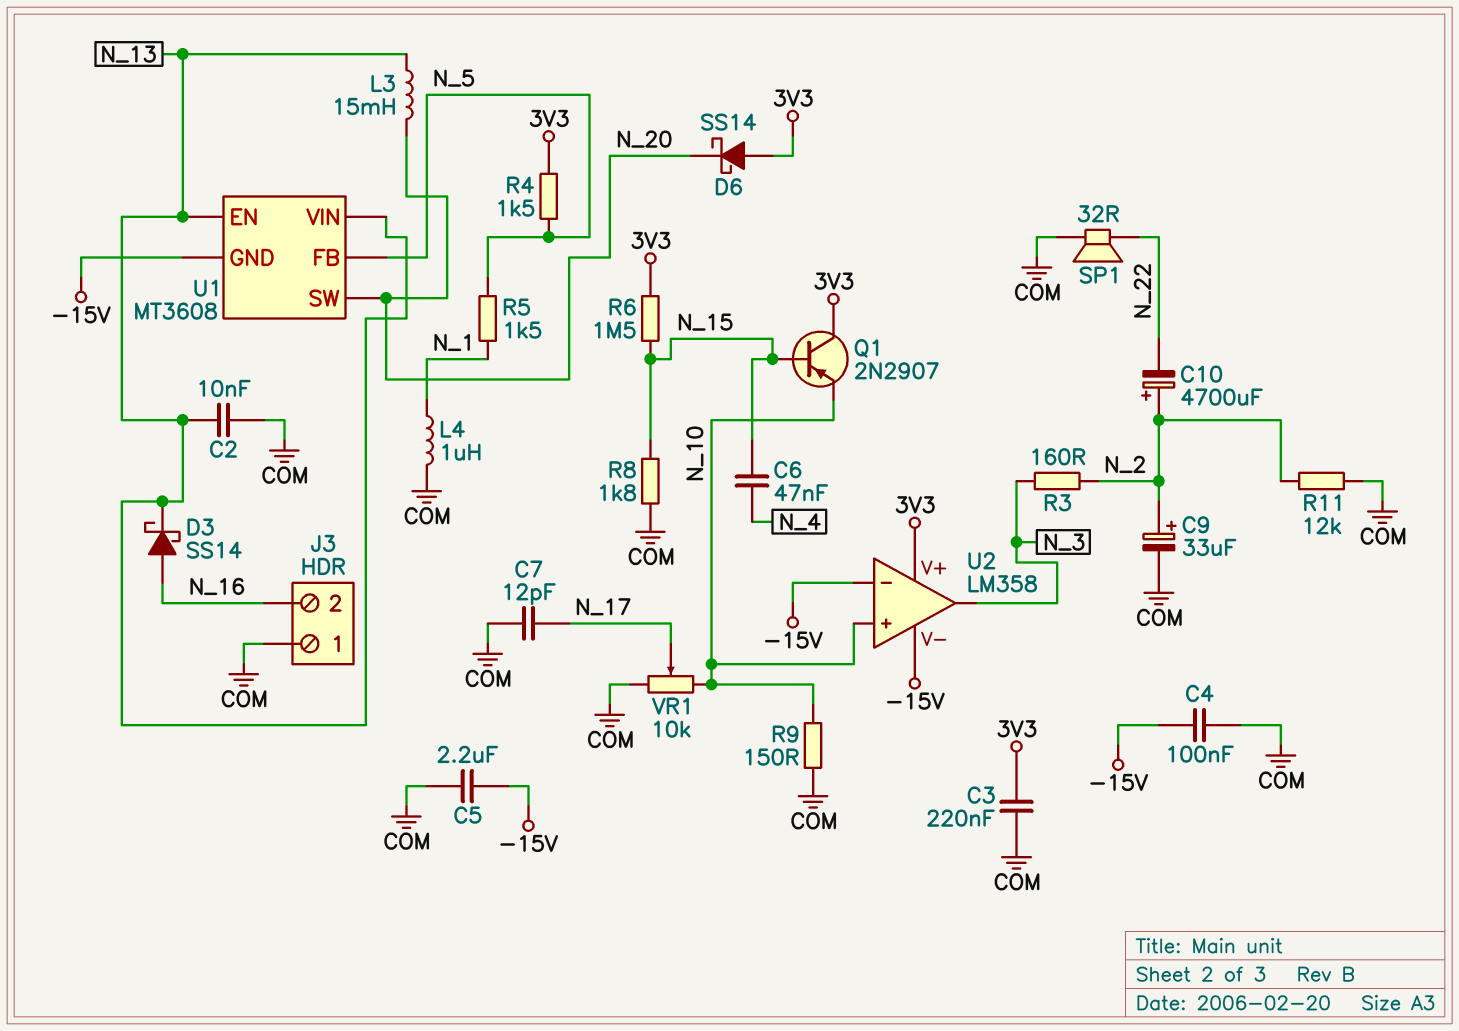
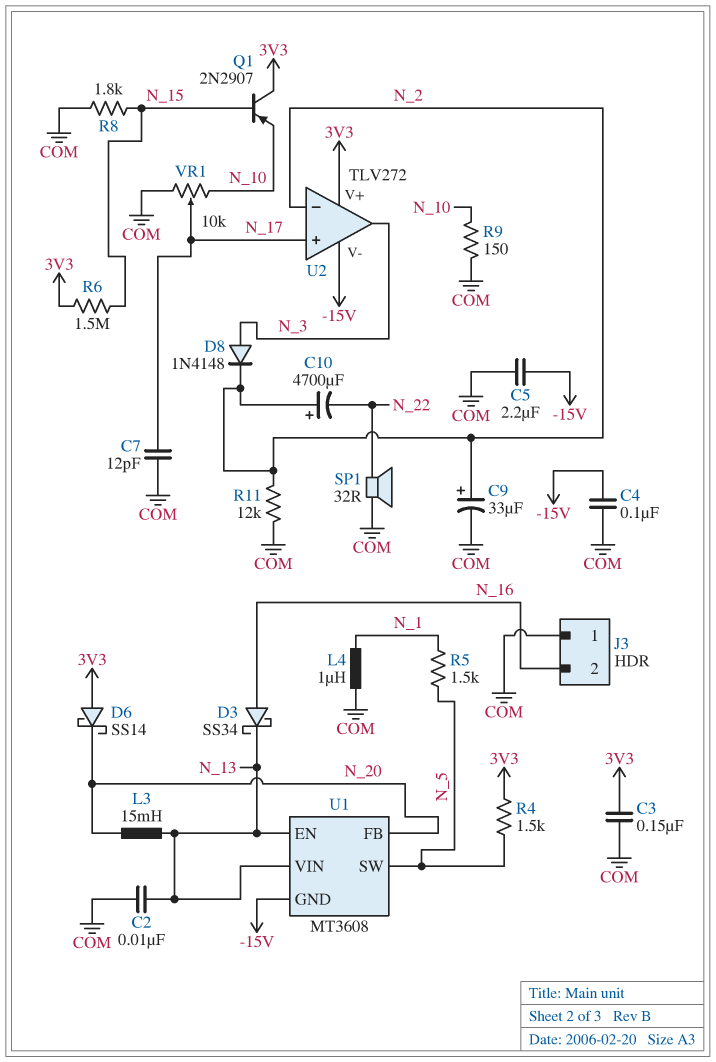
C3: 220nF (3V3, COM) -> 150nF (3V3, COM)
C6: 47nF (N_4, N_15) -> none
D3: schottky SS14 (A N_16, K N_13) -> schottky SS34 (A N_16, K N_13)
D8: none -> diode 1N4148 (A N_3, K N_2)
R3: 160 (N_2, N_3) -> none
U1 pin FB: N_5 -> N_20
U1 pin SW: N_20 -> N_5
U2: LM358 -> TLV272
U2 pin in+: N_10 -> N_17
U2 pin in-: -15V -> N_2

